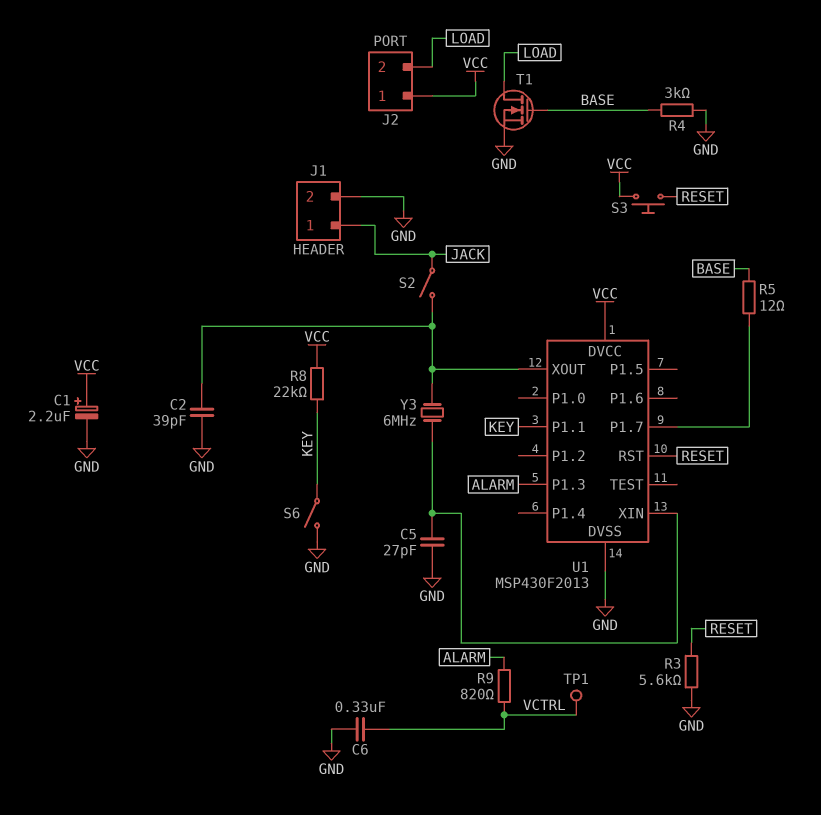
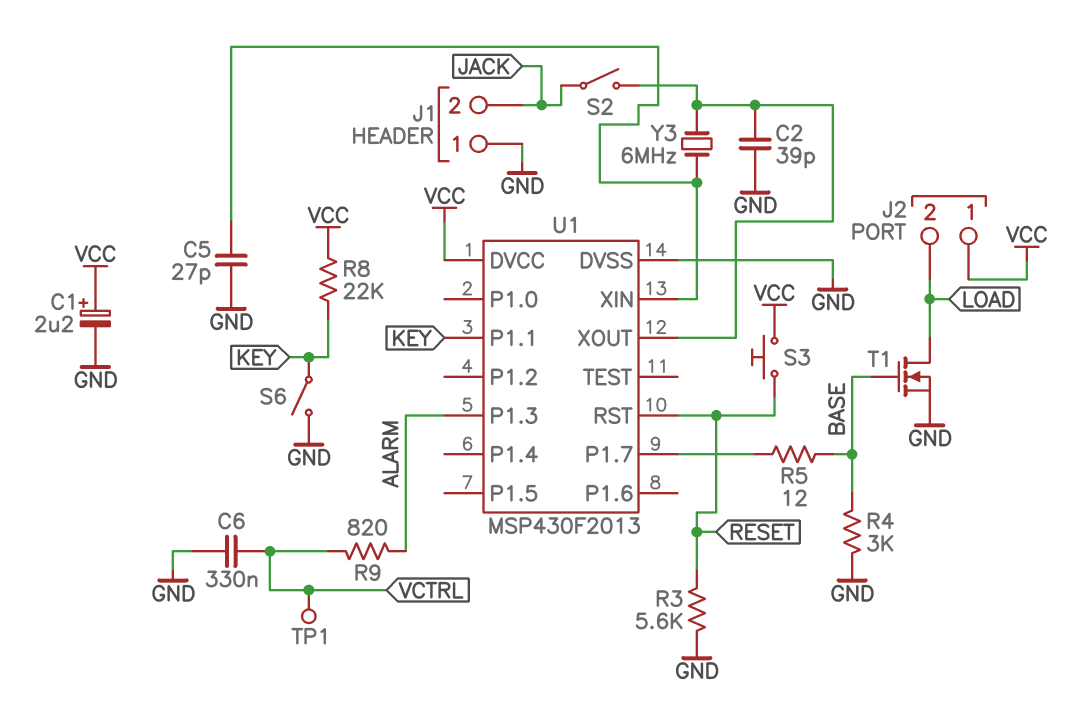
J1 pin 1: JACK -> GND
J1 pin 2: GND -> JACK

